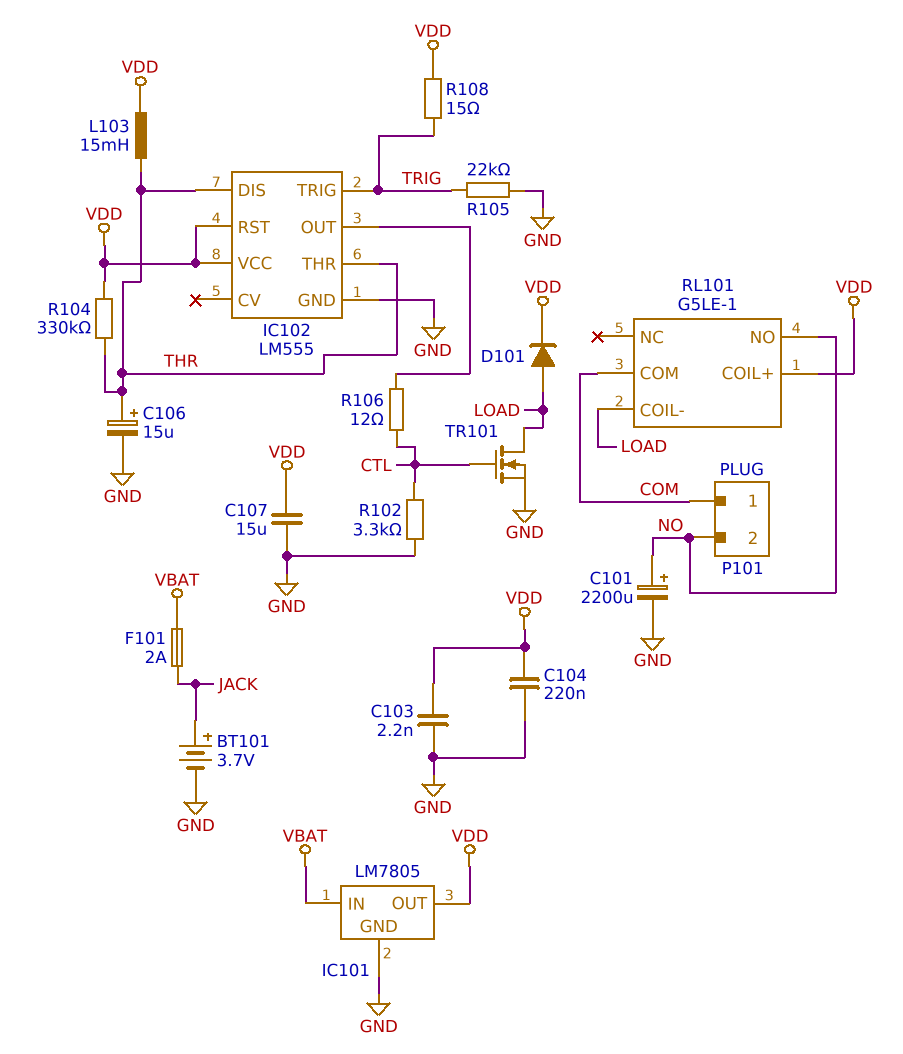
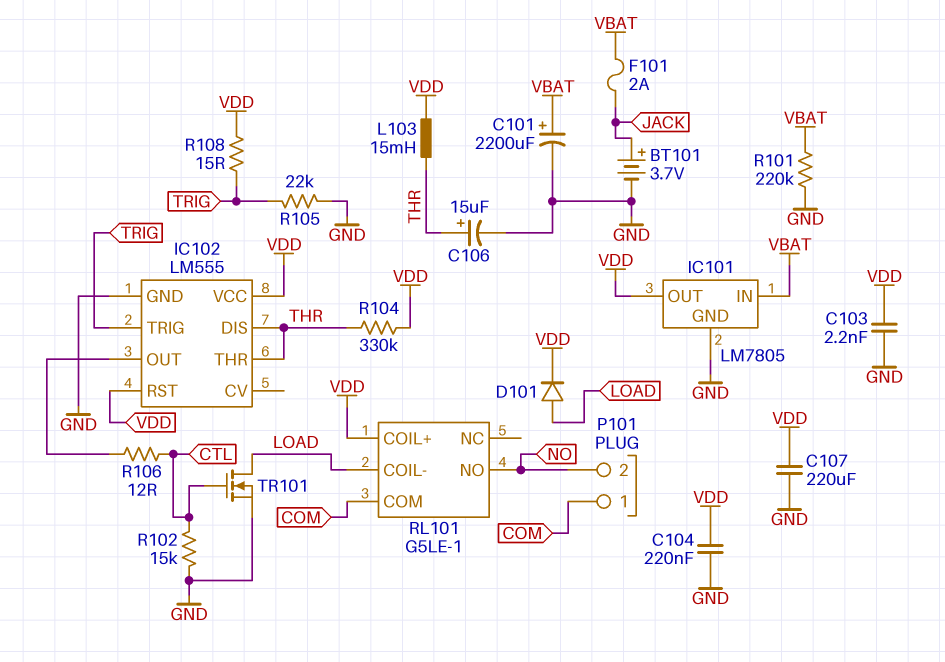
C101: 2200uF (plus NO, minus GND) -> 2200uF (plus VBAT, minus GND)
C107: 15uF (GND, VDD) -> 220uF (GND, VDD)
R101: none -> 220k (GND, VBAT)
R102: 3.3k (CTL, GND) -> 15k (CTL, GND)

